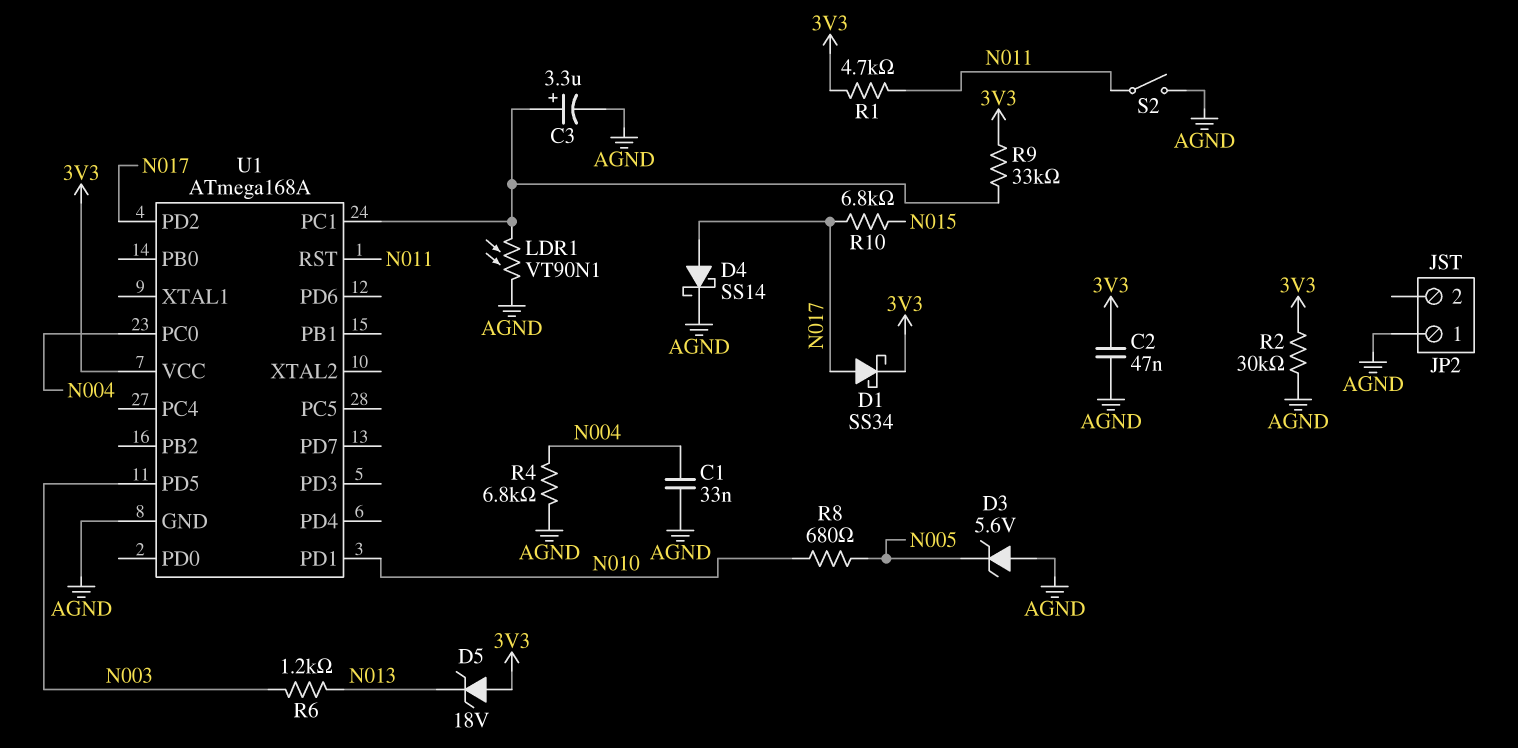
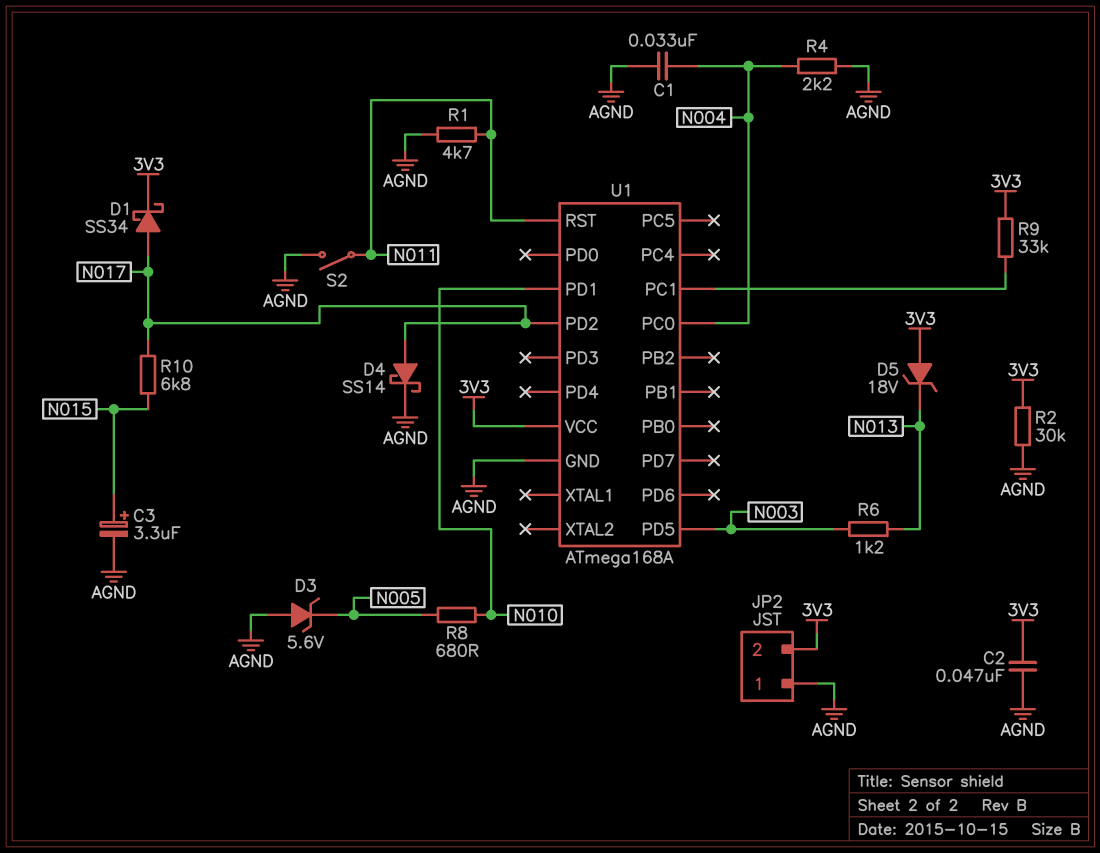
C3: 3.3uF (plus U1/PC1, minus AGND) -> 3.3uF (plus N015, minus AGND)
JP2 pin 2: none -> 3V3
LDR1: VT90N1 (AGND, U1/PC1) -> none
R1: 4.7k (3V3, N011) -> 4.7k (AGND, N011)
R4: 6.8k (AGND, N004) -> 2.2k (AGND, N004)

